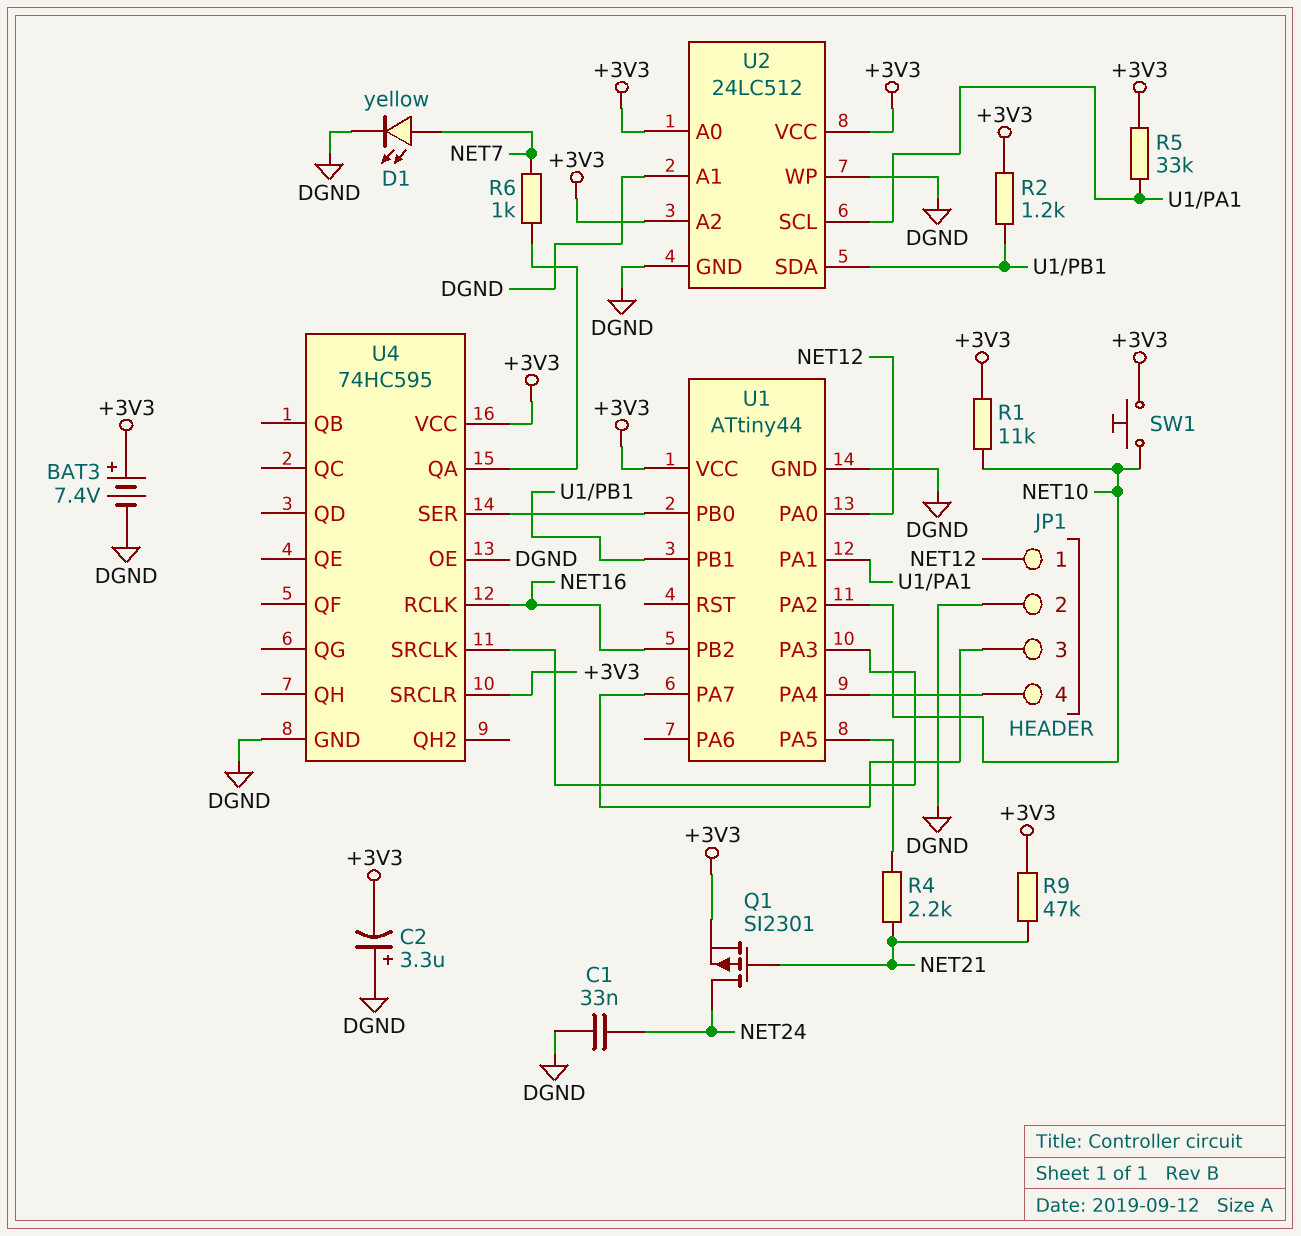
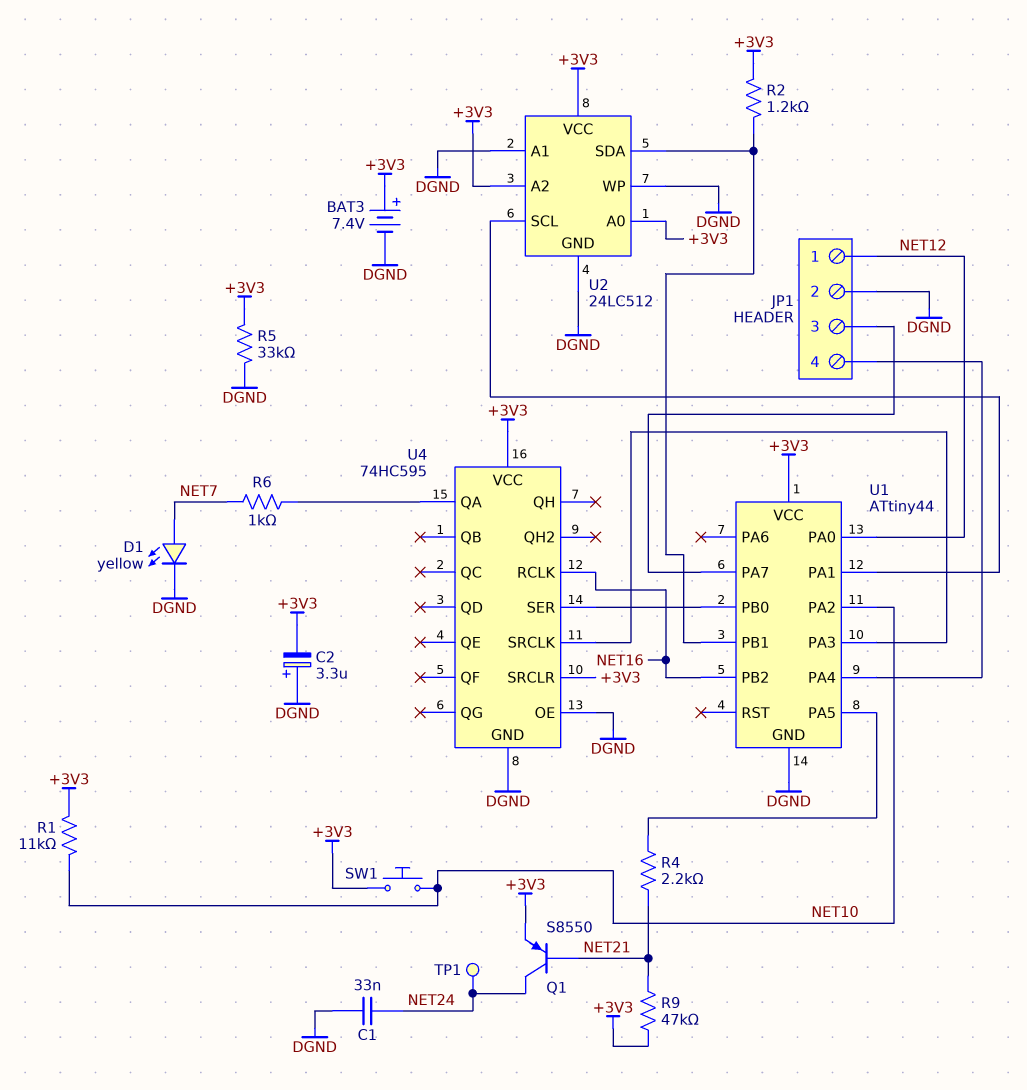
Q1: PMOS SI2301 (G NET21, D NET24, S +3V3) -> PNP S8550 (B NET21, C NET24, E +3V3)
R5: 33k (+3V3, U1/PA1) -> 33k (+3V3, DGND)
TP1: none -> test point (NET24)

